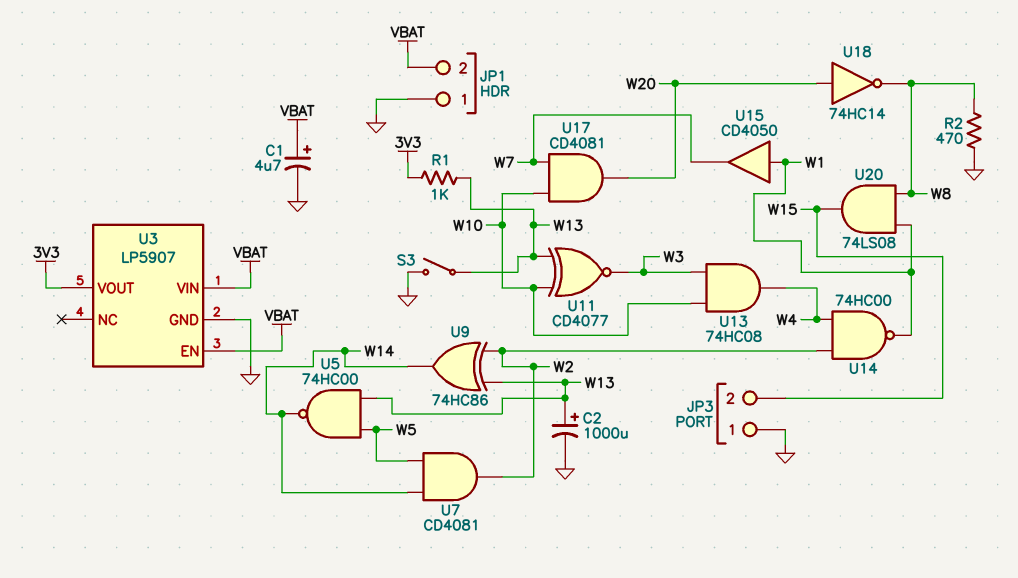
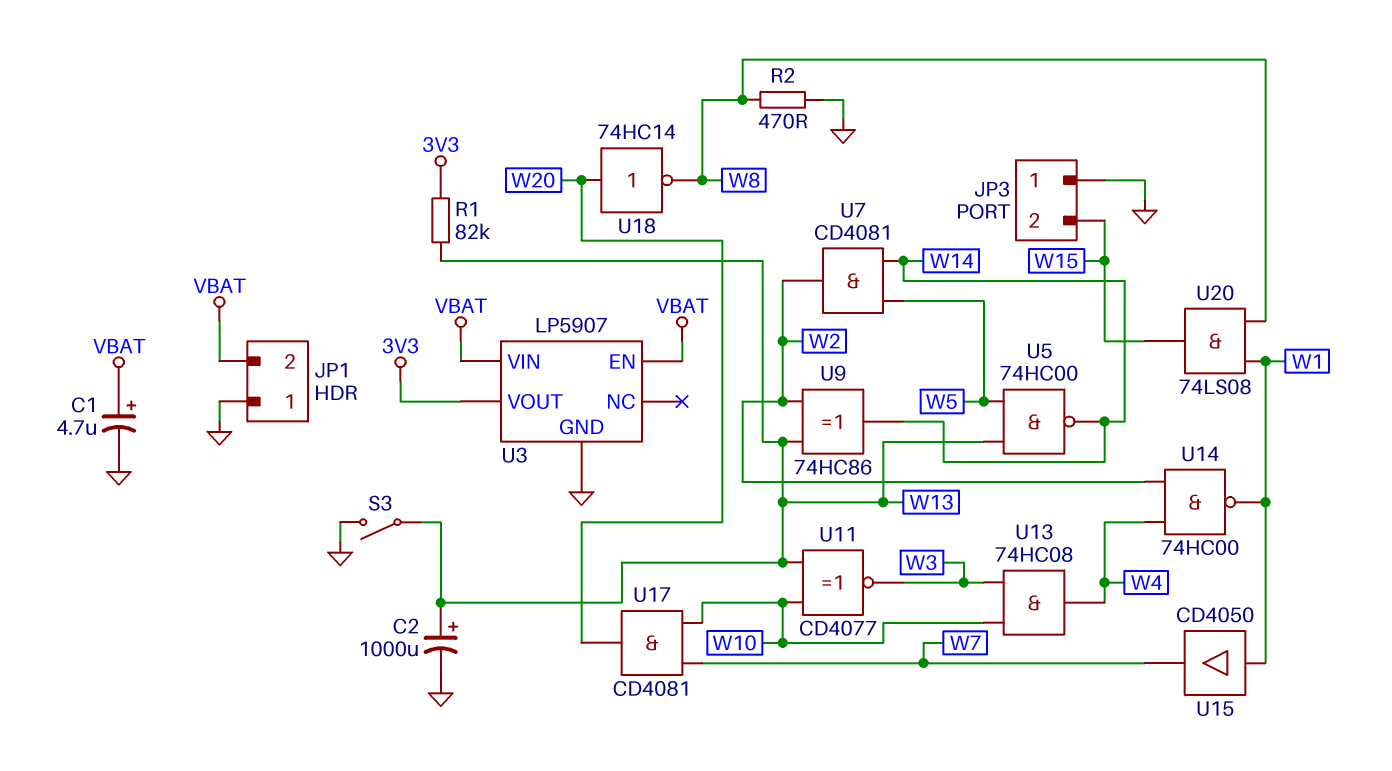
R1: 1k (3V3, W13) -> 82k (3V3, W13)

